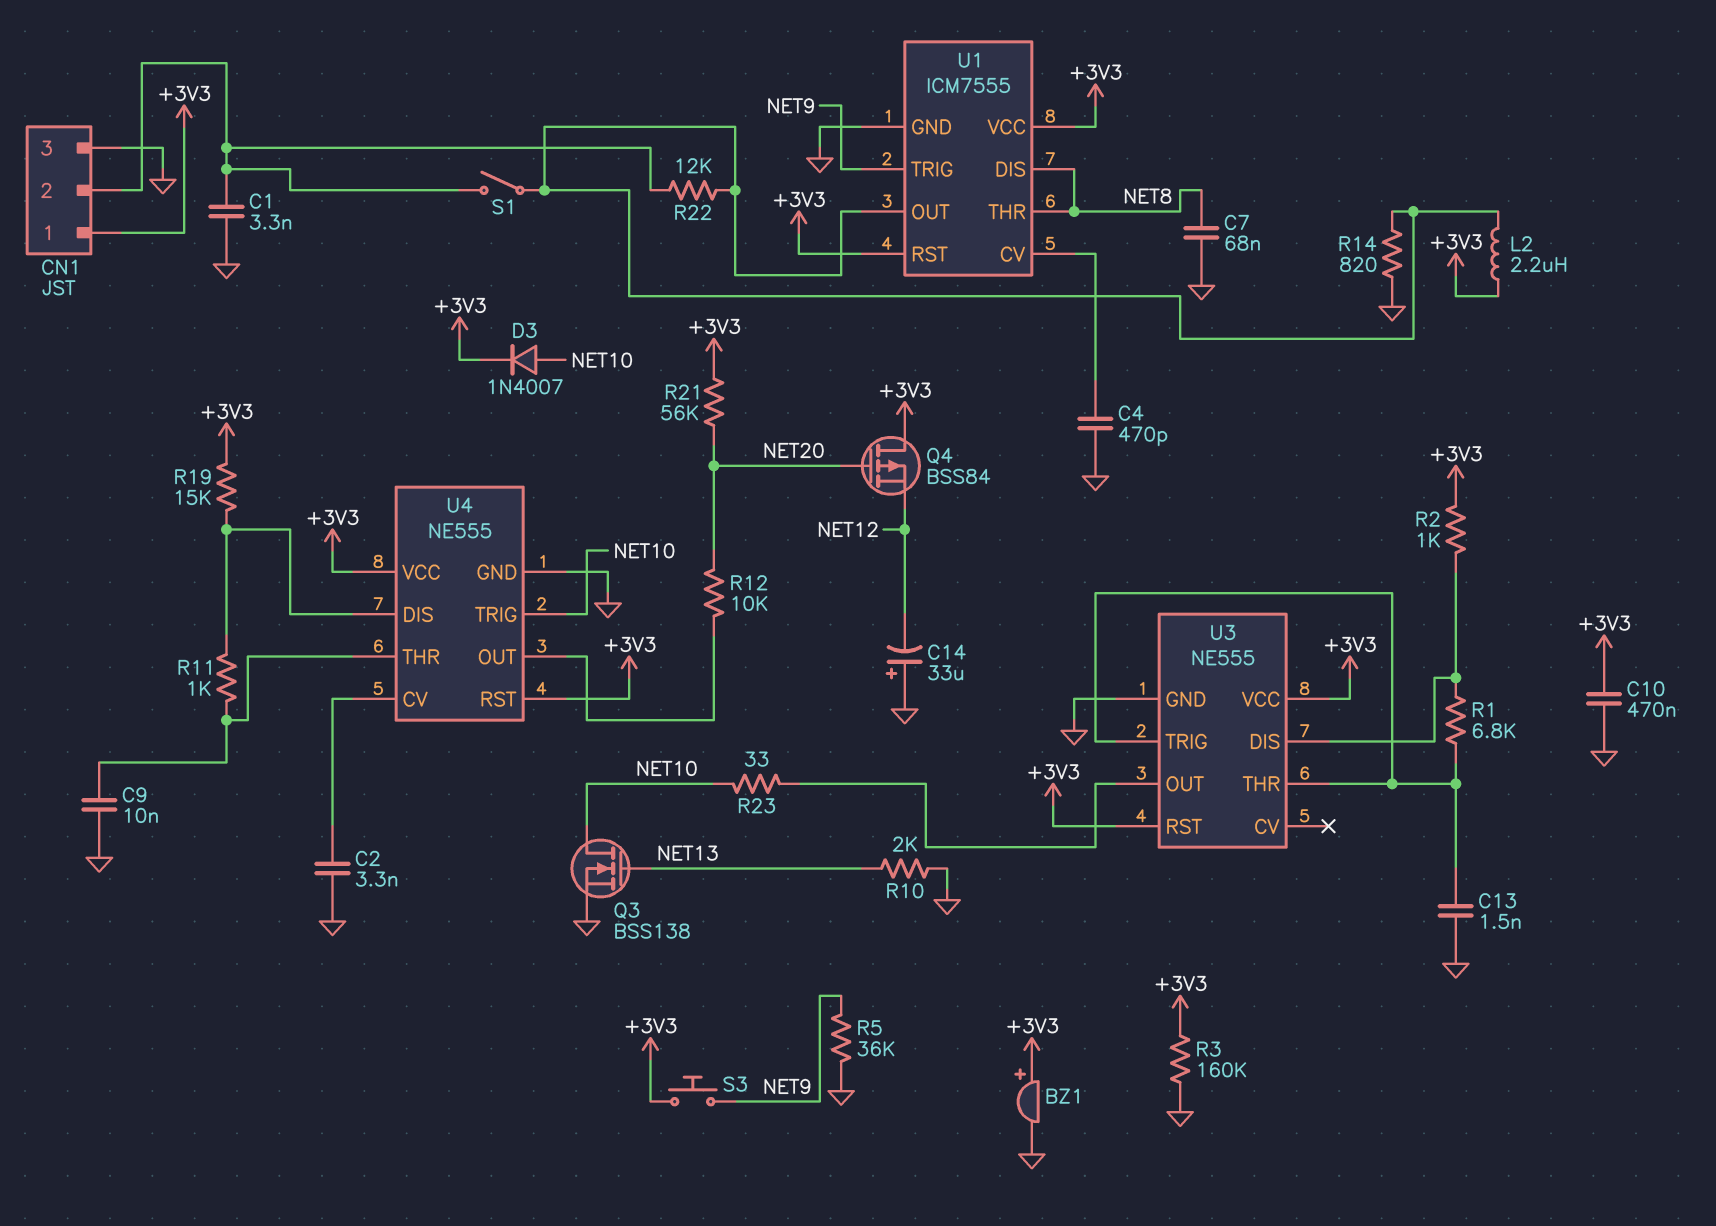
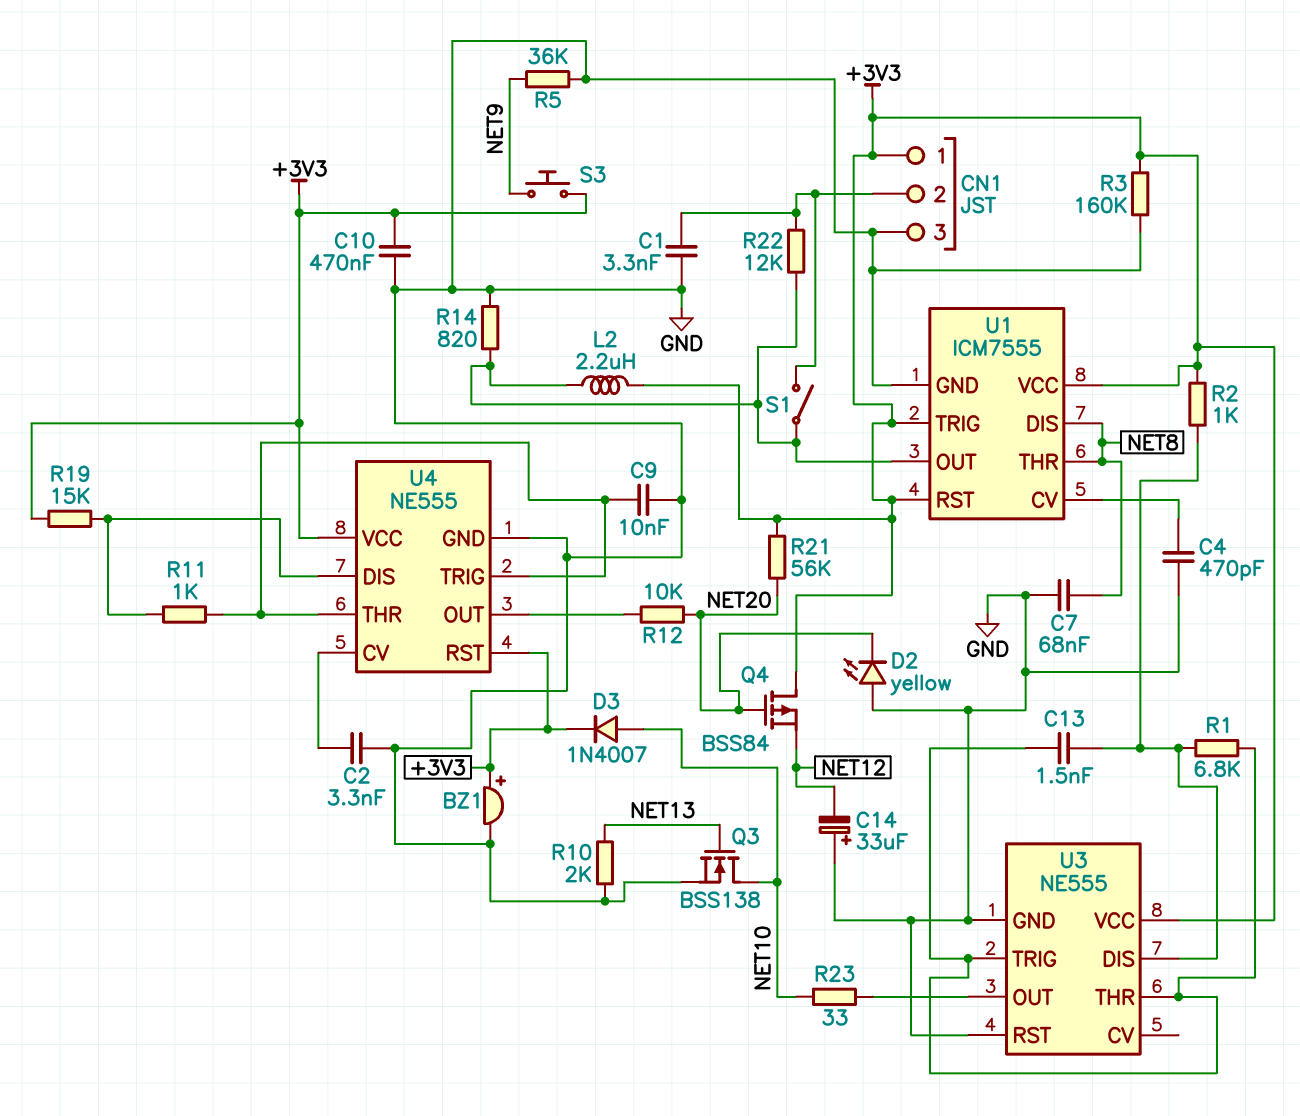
C13: 1.5nF (GND, U3/THR) -> 1.5nF (U3/DIS, U3/THR)
D2: none -> LED yellow (A GND, K NET20)
U1 pin TRIG: NET9 -> +3V3
U3 pin RST: +3V3 -> GND
U4 pin TRIG: NET10 -> U4/THR

